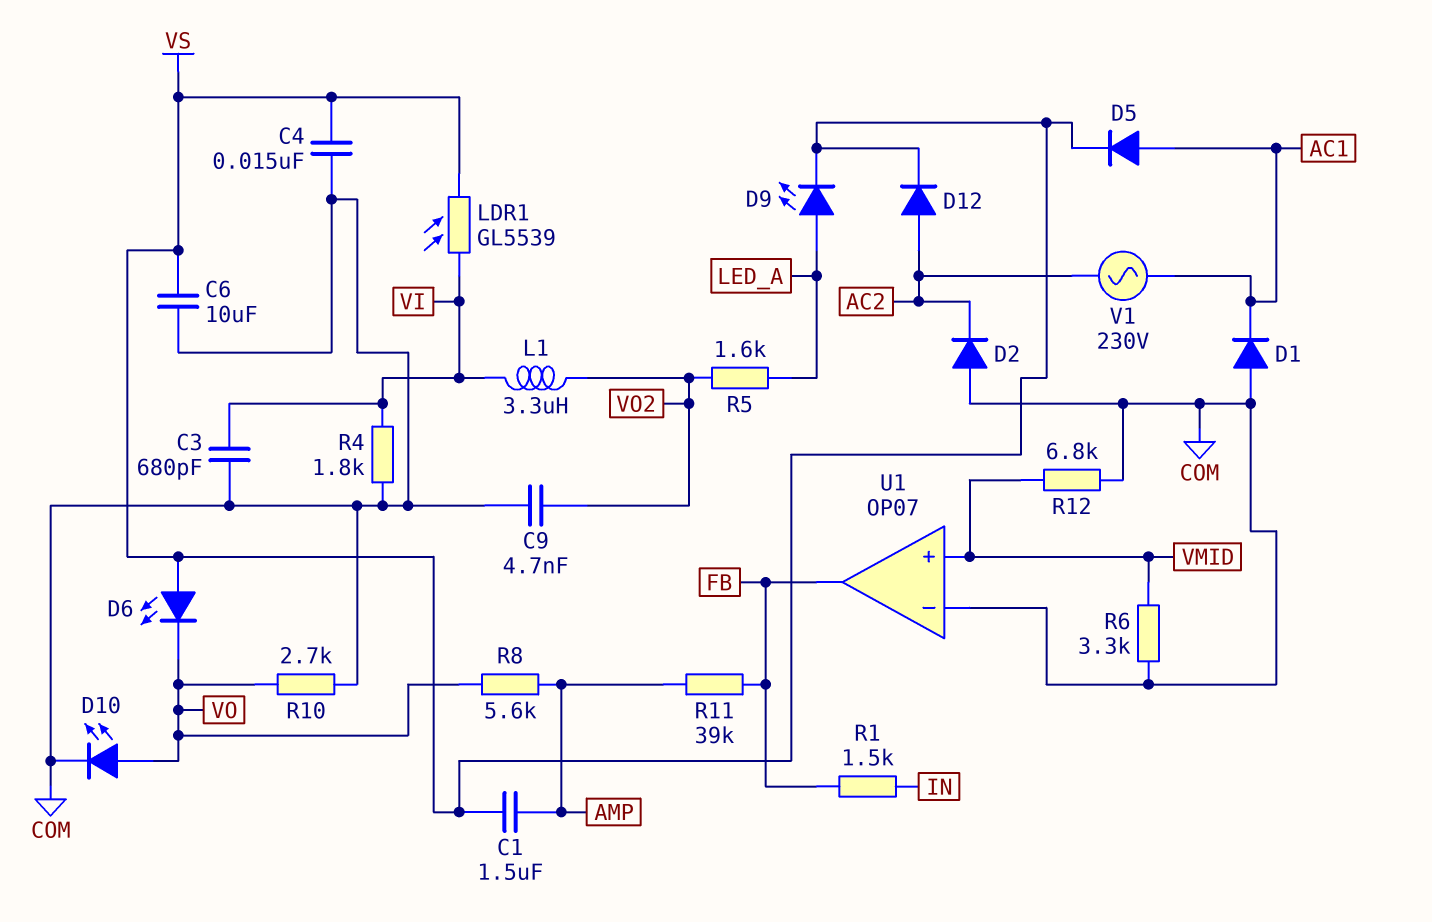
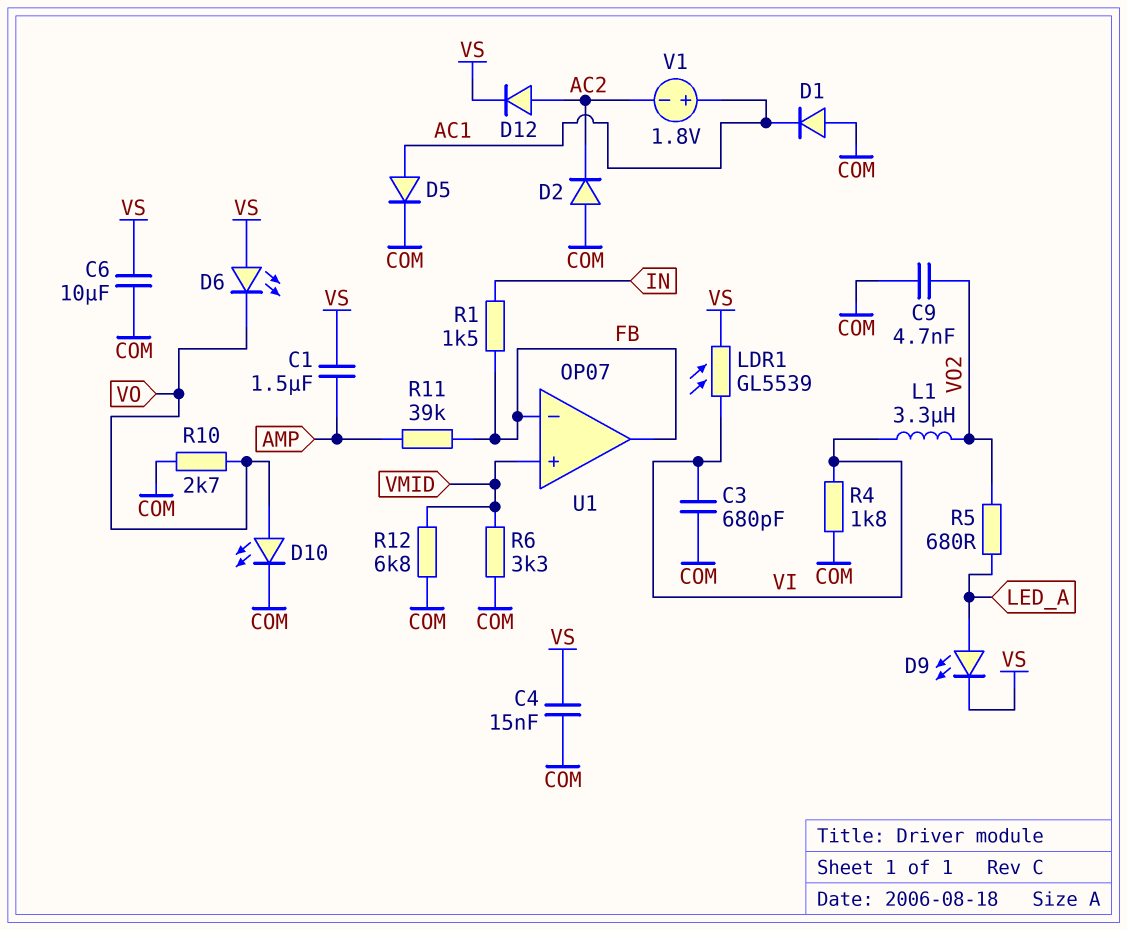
D5: diode (A AC1, K VS) -> diode (A AC1, K COM)
R5: 1.6k (LED_A, VO2) -> 680 (LED_A, VO2)
R8: 5.6k (AMP, VO) -> none
U1 pin in-: COM -> FB
V1: AC 230V (AC1, AC2) -> 1.8V (plus AC1, minus AC2)

